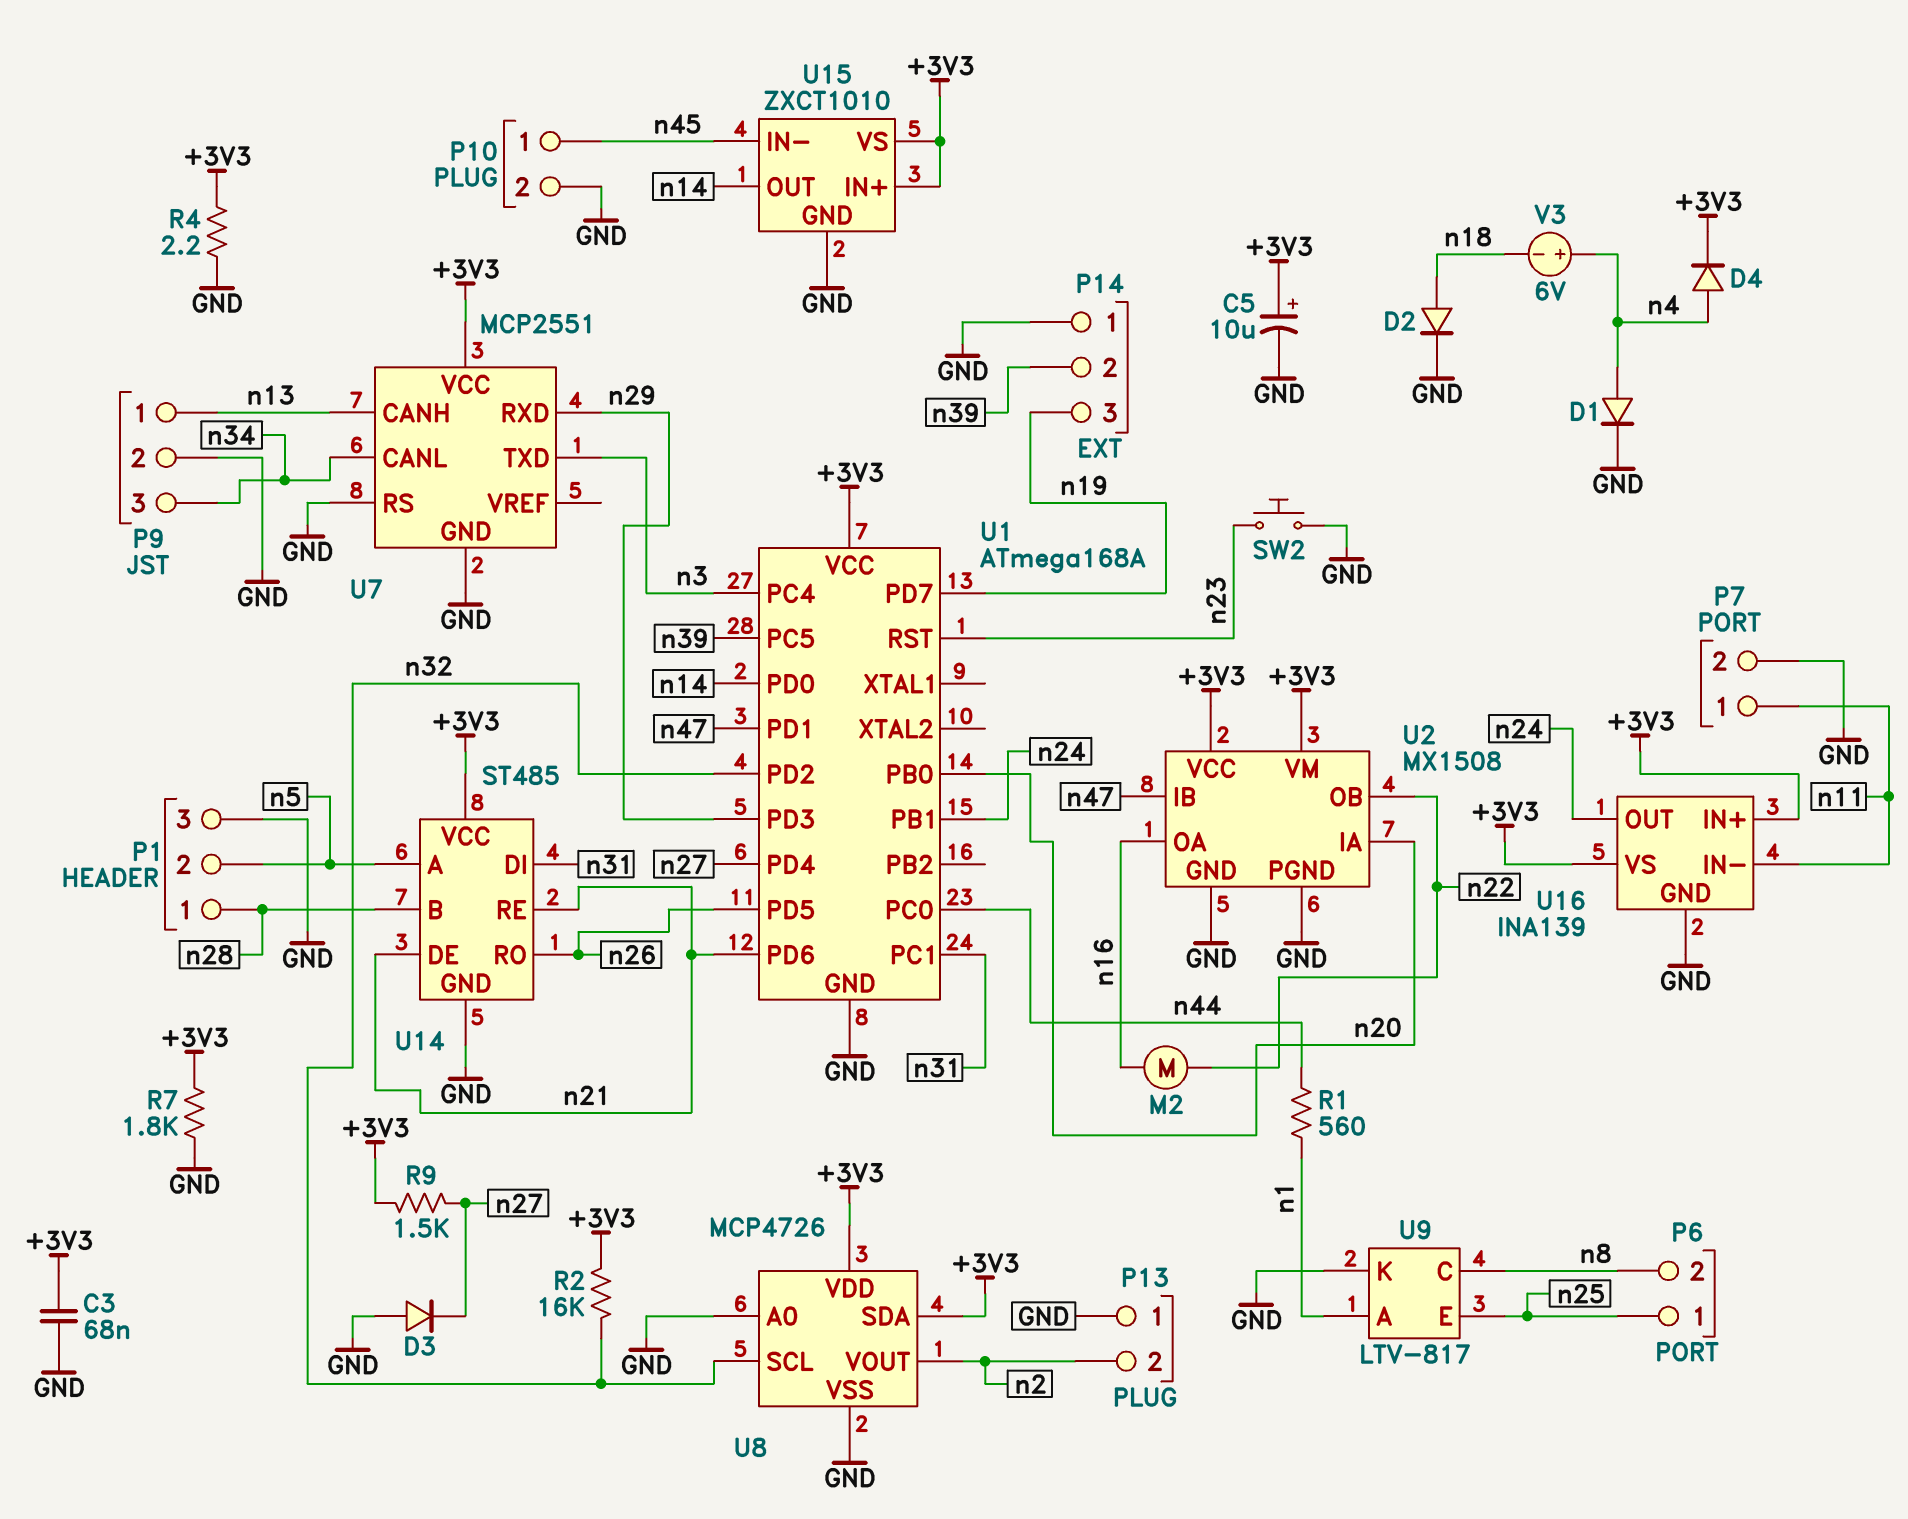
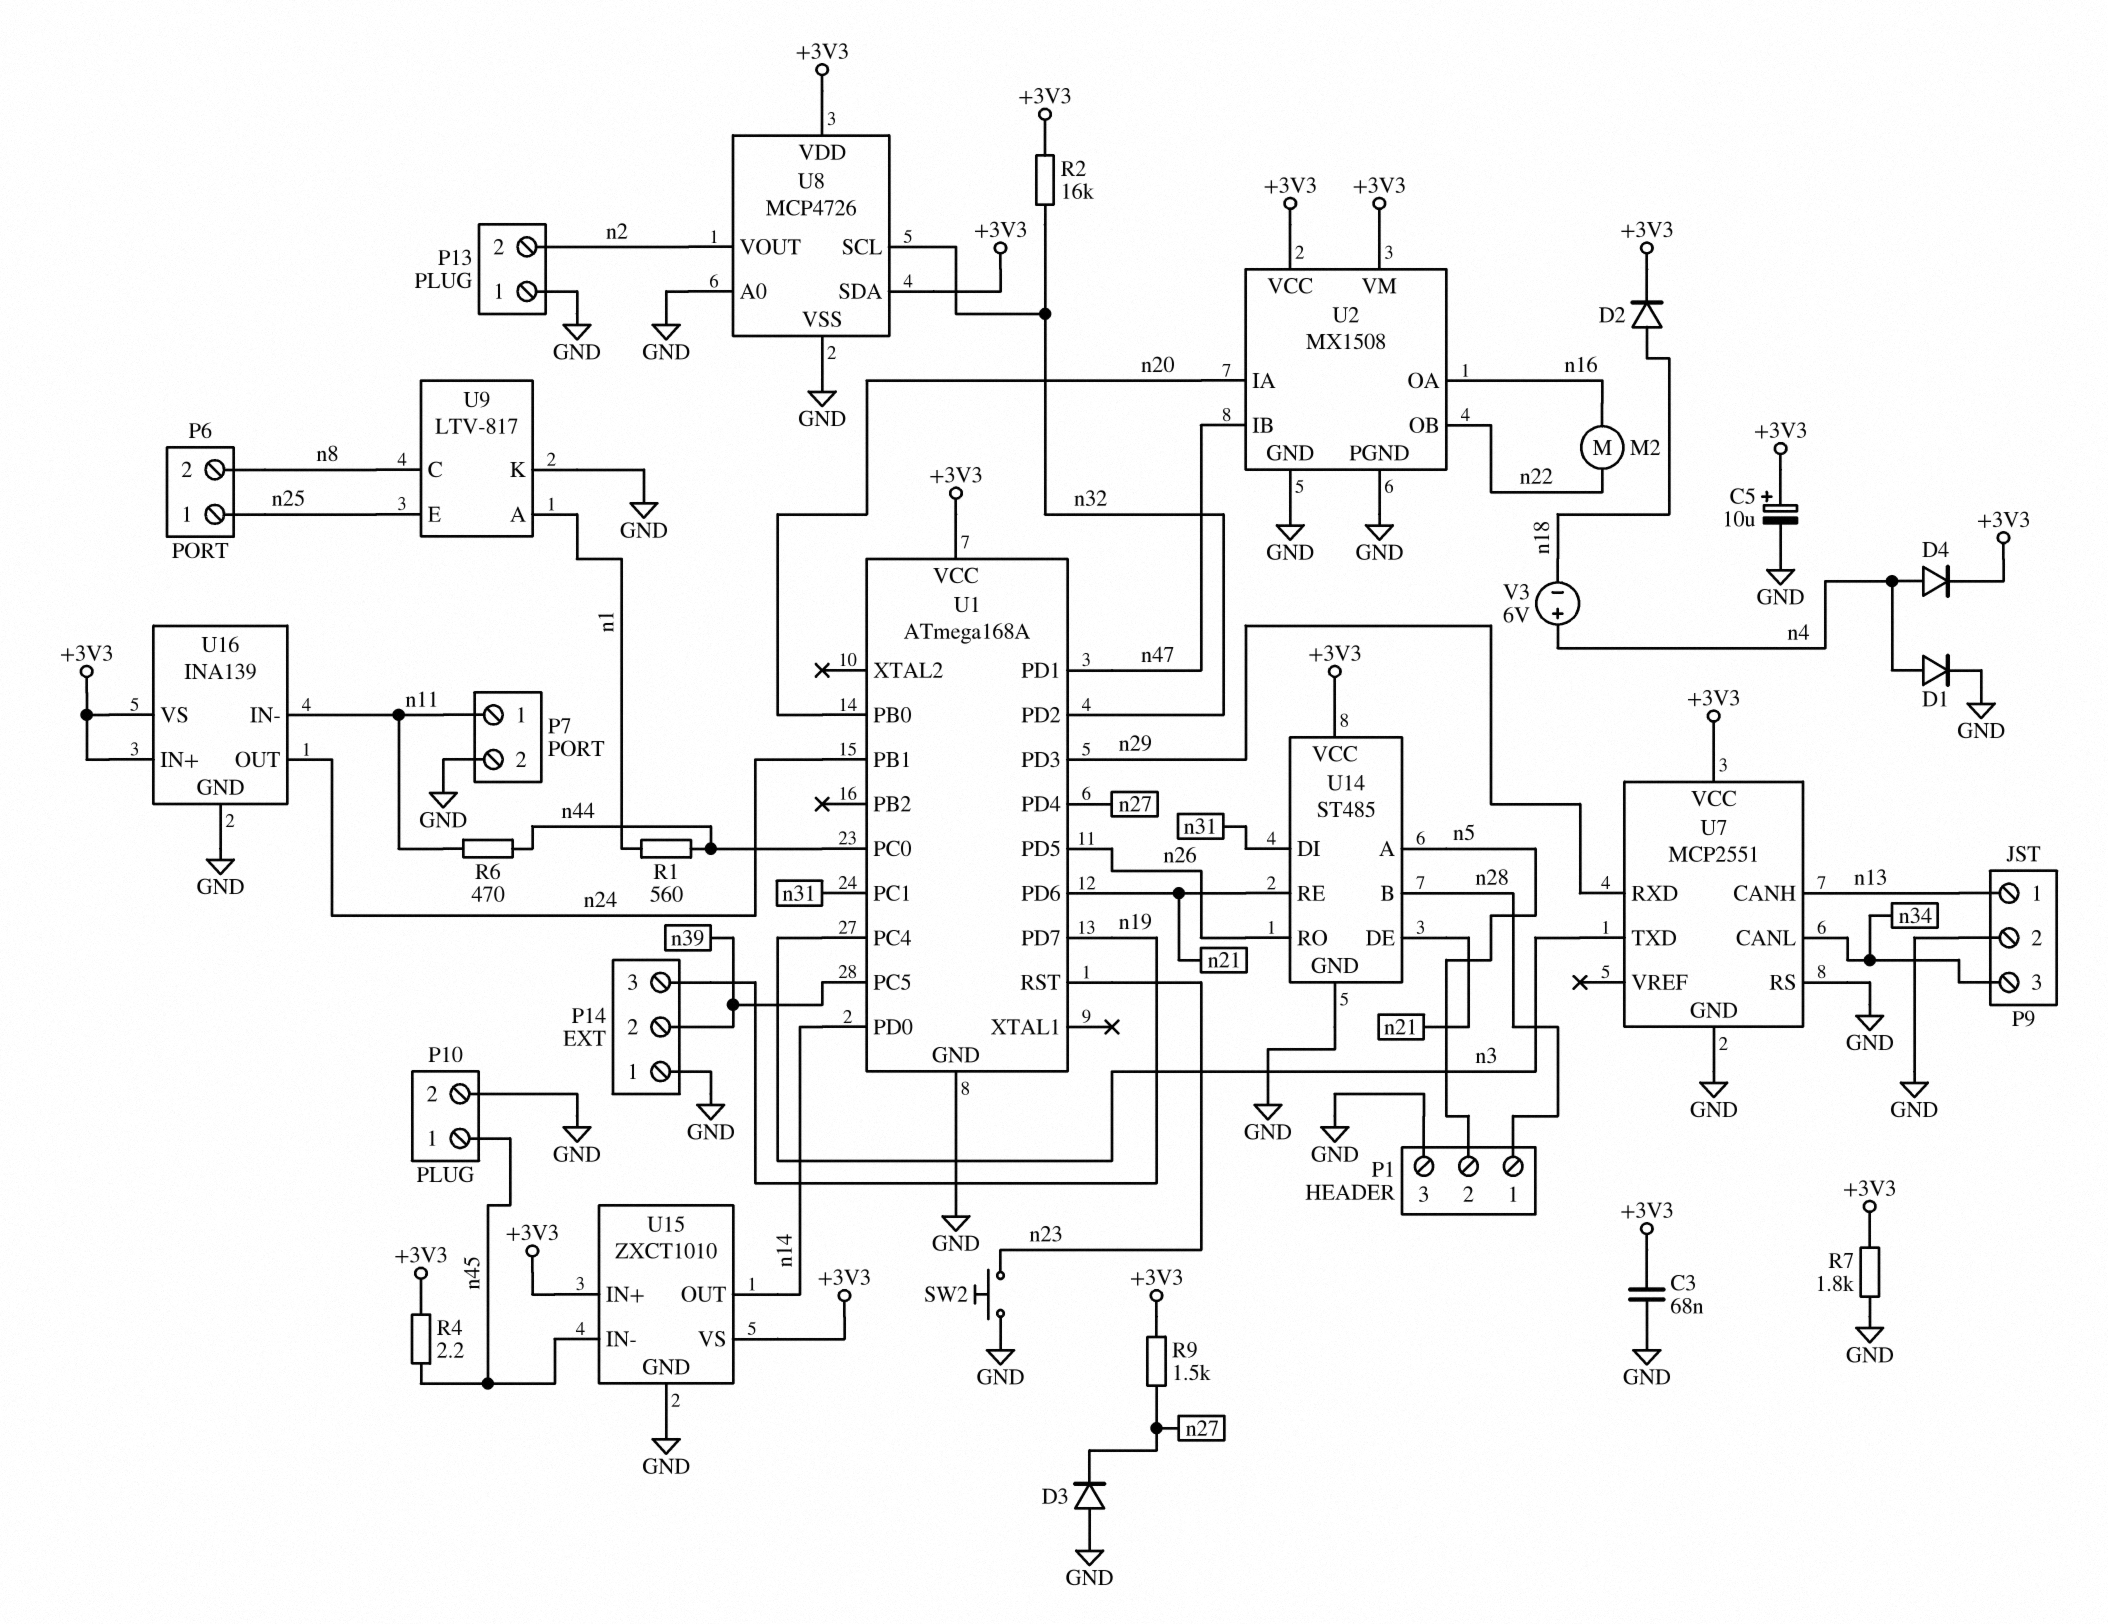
D2: diode (A n18, K GND) -> diode (A n18, K +3V3)
R4: 2.2 (+3V3, GND) -> 2.2 (+3V3, n45)
R6: none -> 470 (n11, n44)

